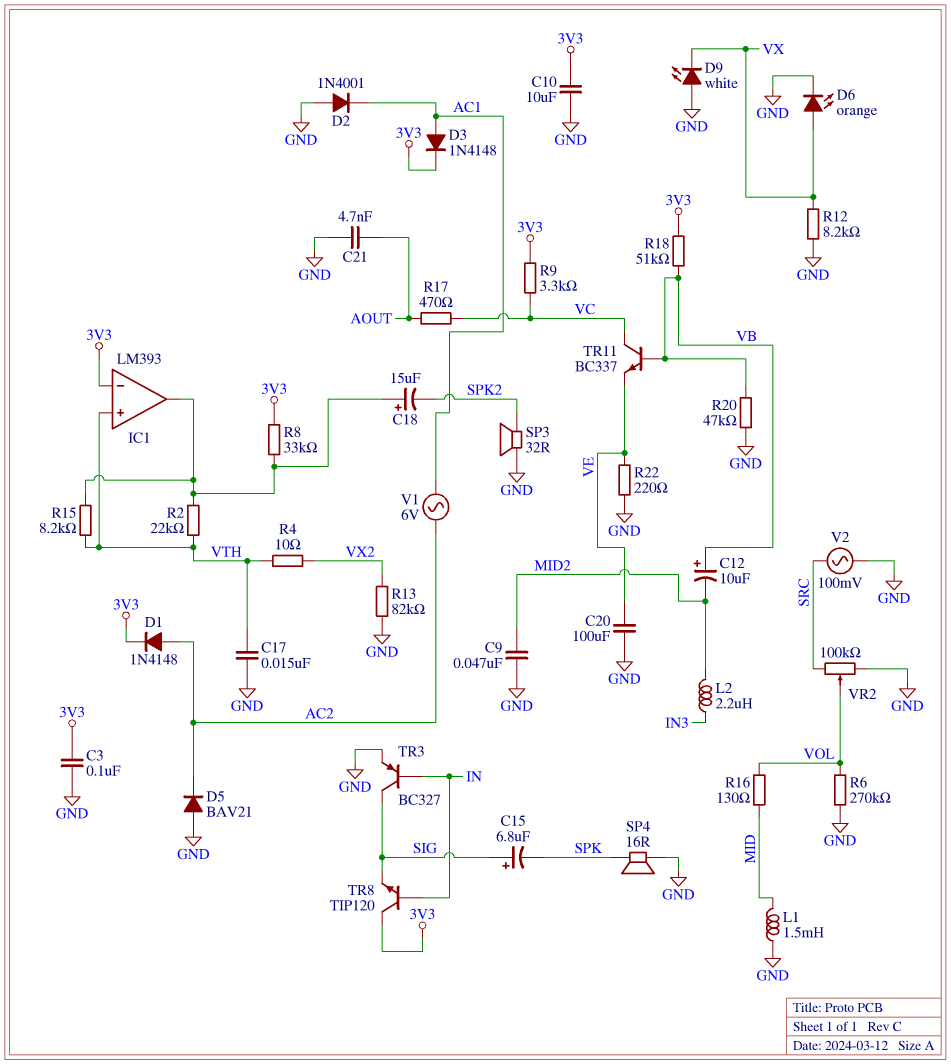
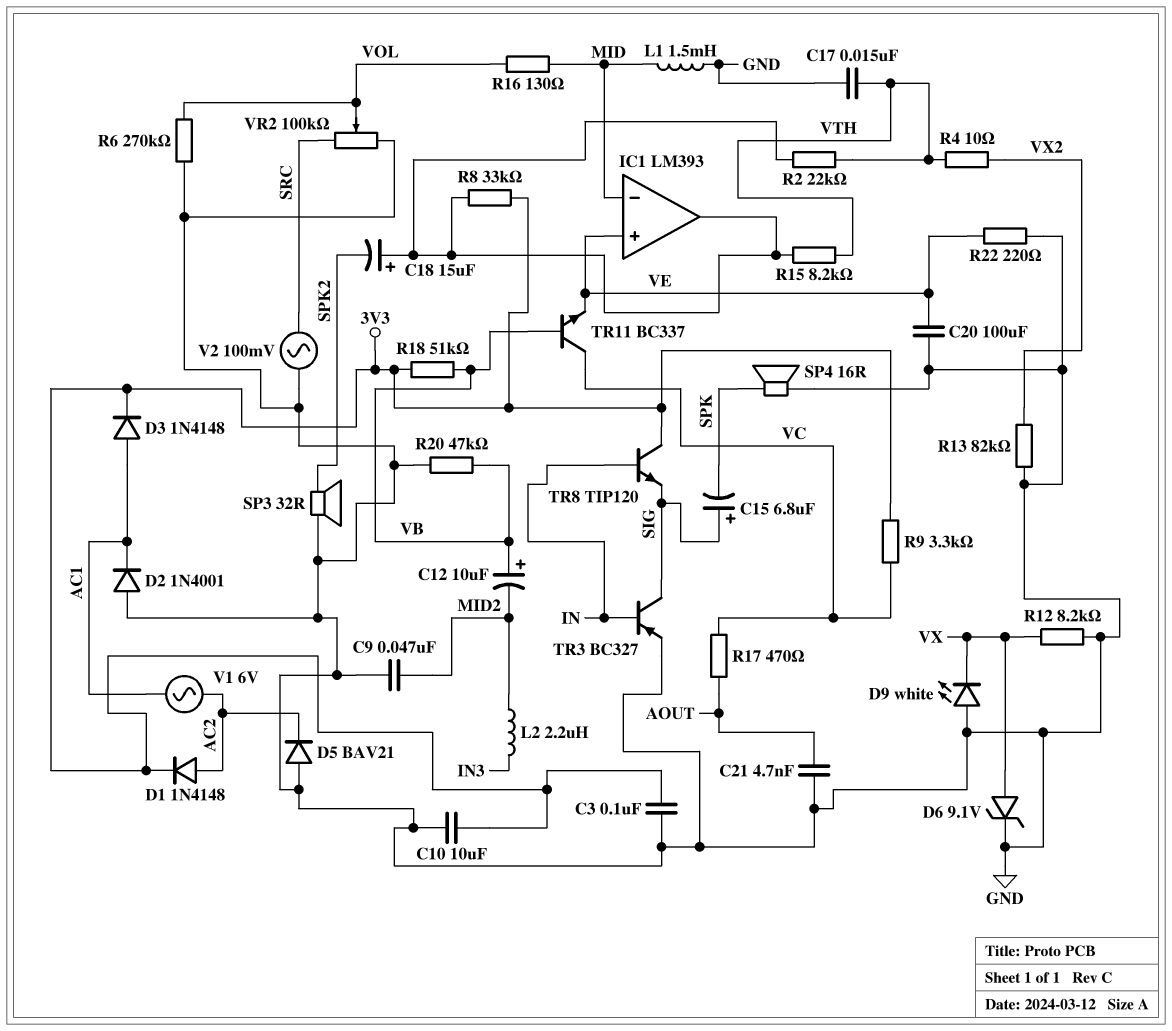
D6: LED orange (A VX, K GND) -> zener 9.1V (A VX, K GND)
IC1 pin in+: VTH -> VE
IC1 pin in-: 3V3 -> MID

